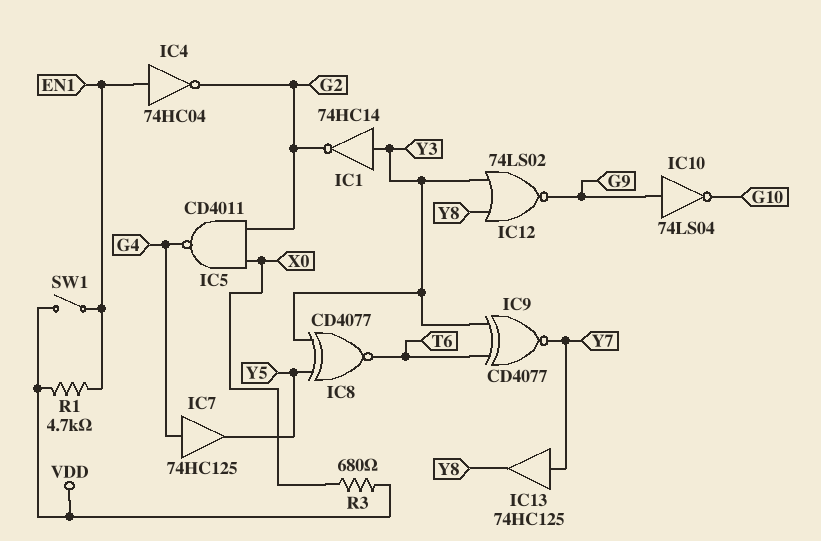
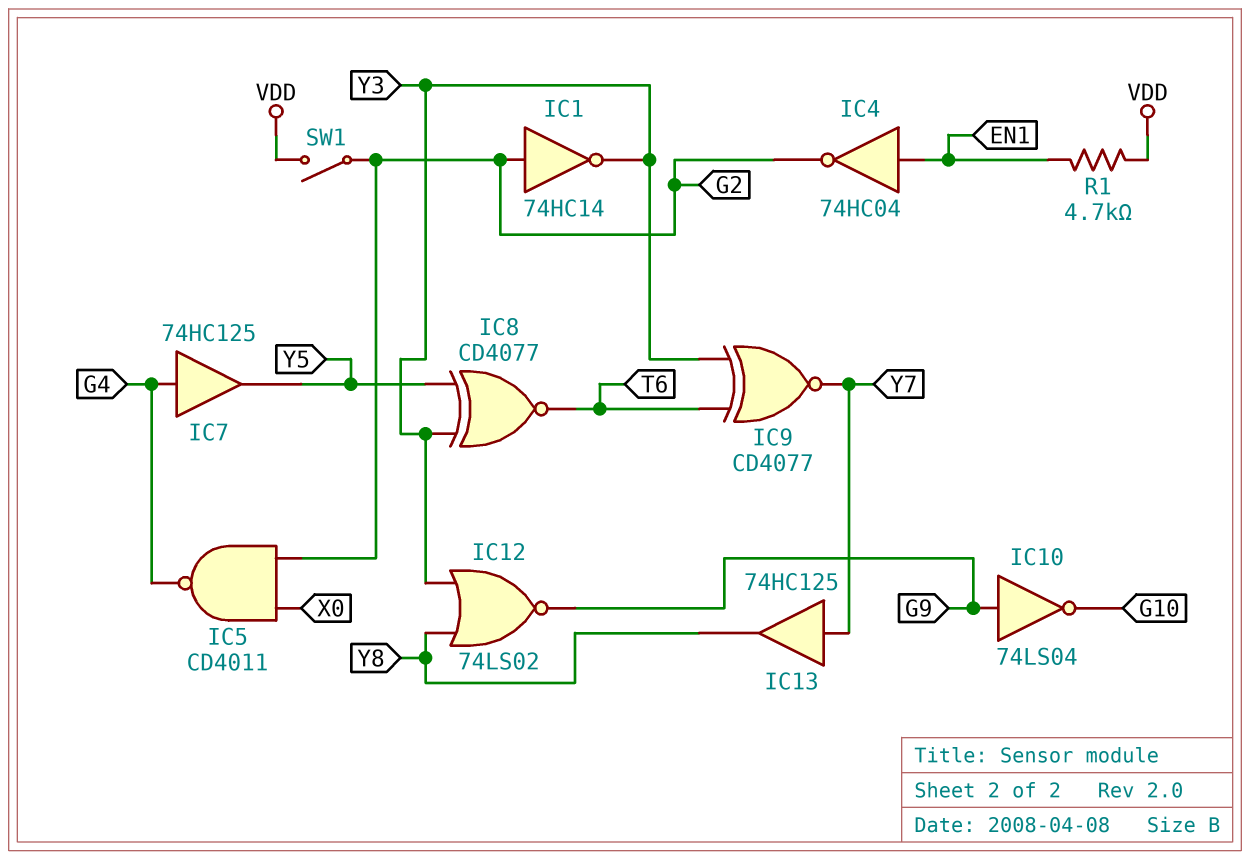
IC1: NOT 74HC14 (in Y3, out G2) -> NOT 74HC14 (in G2, out Y3)
R3: 680 (VDD, X0) -> none
SW1: switch (EN1, VDD) -> switch (G2, VDD)

